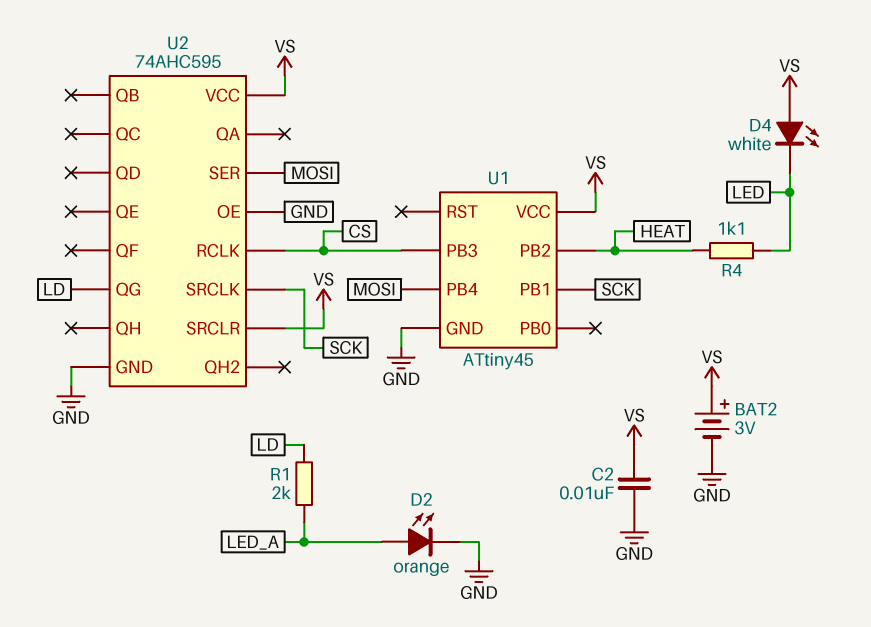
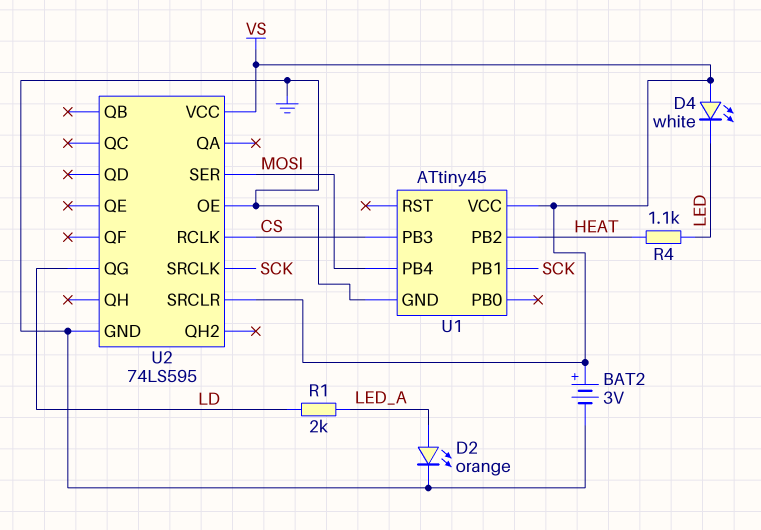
C2: 10nF (GND, VS) -> none
U2: 74AHC595 -> 74LS595

